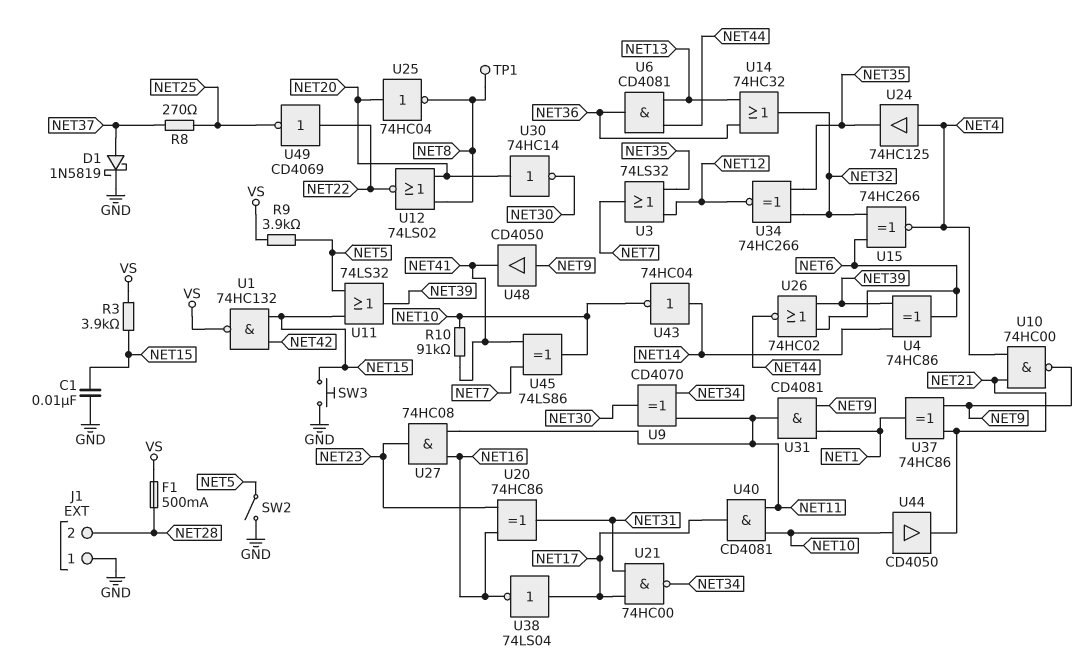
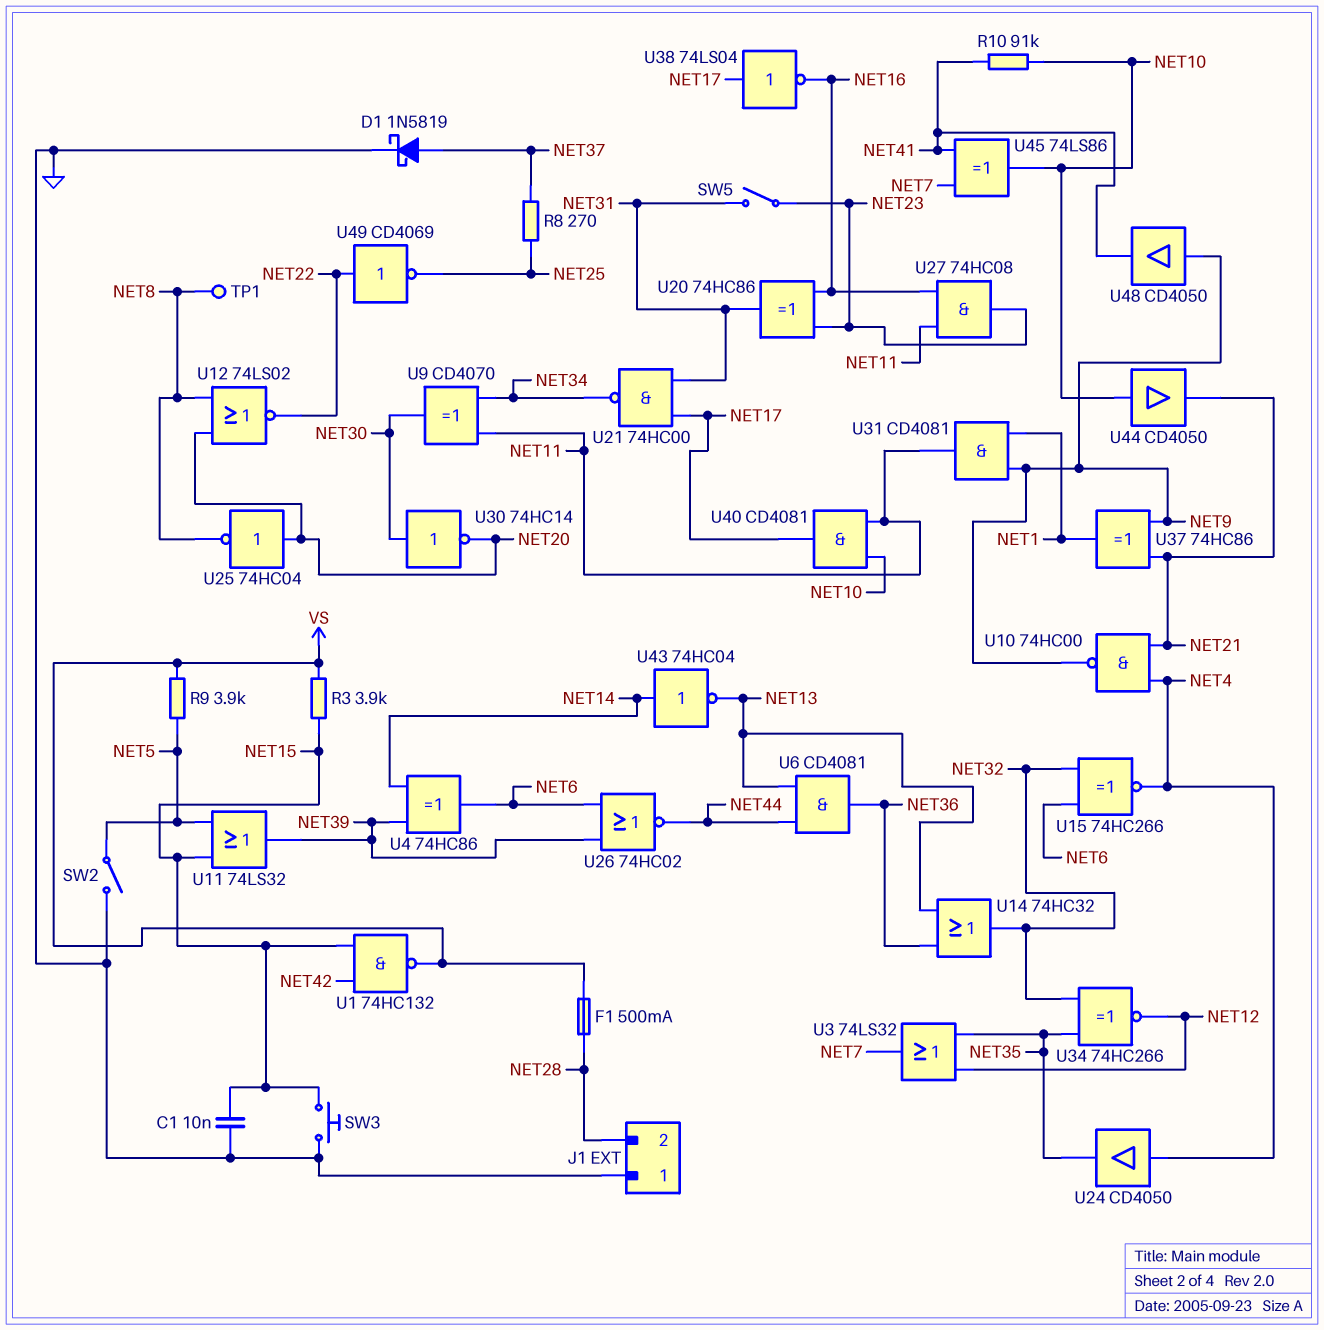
SW5: none -> switch (NET23, NET31)
U24: buffer 74HC125 (in NET4, out NET35) -> buffer CD4050 (in NET4, out NET35)
U30: NOT 74HC14 (in NET20, out NET30) -> NOT 74HC14 (in NET30, out NET20)
U43: NOT 74HC04 (in NET14, out NET10) -> NOT 74HC04 (in NET14, out NET13)

